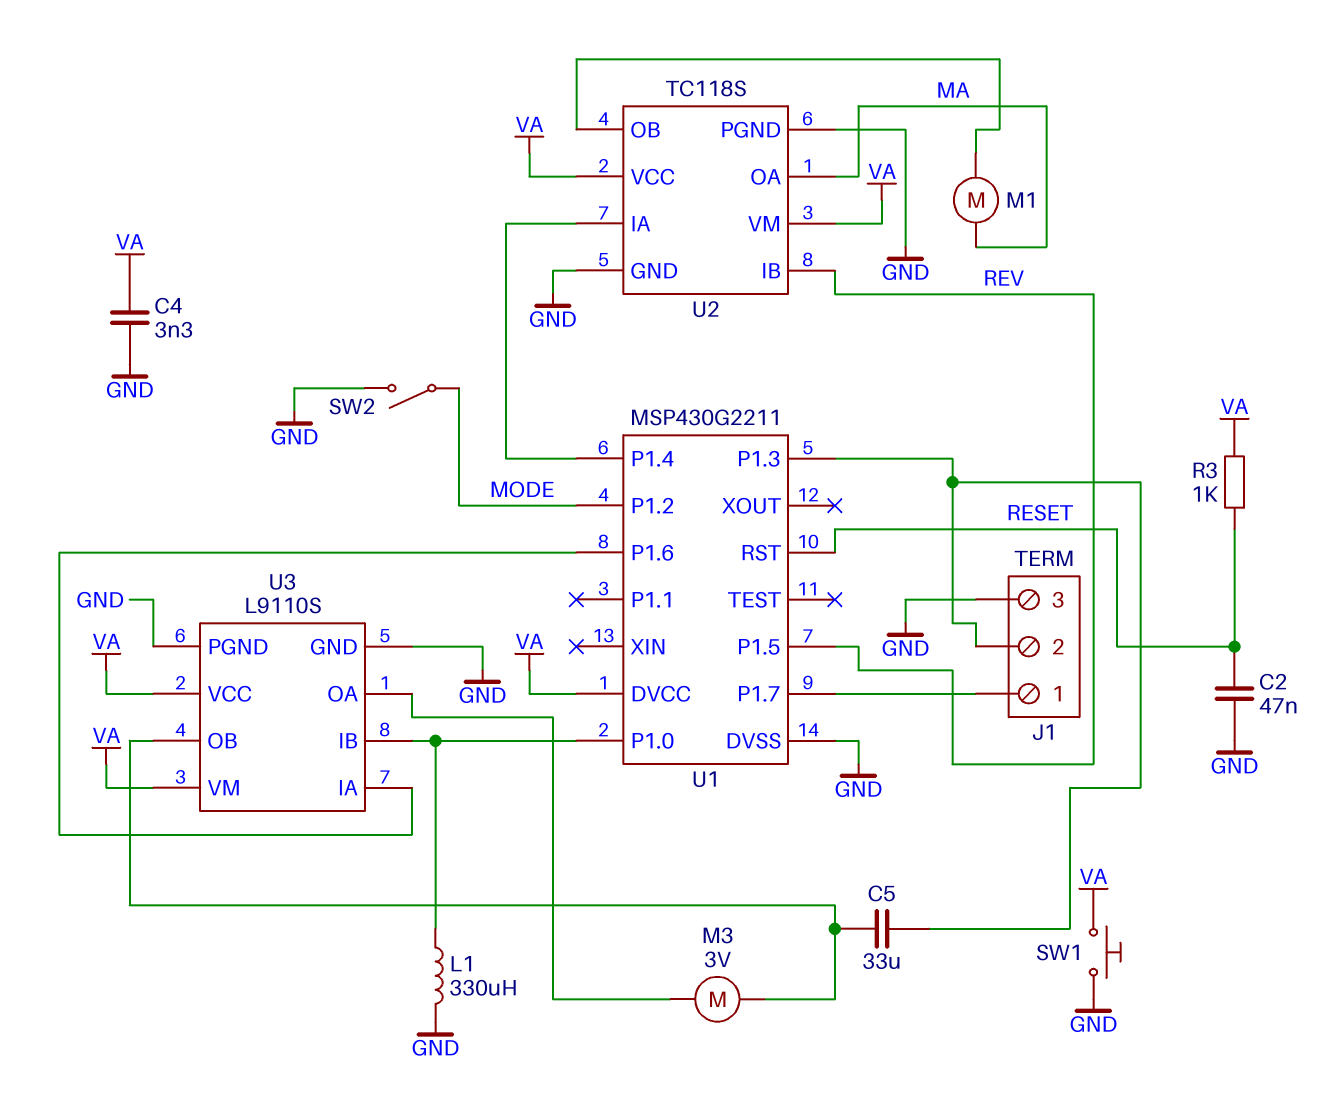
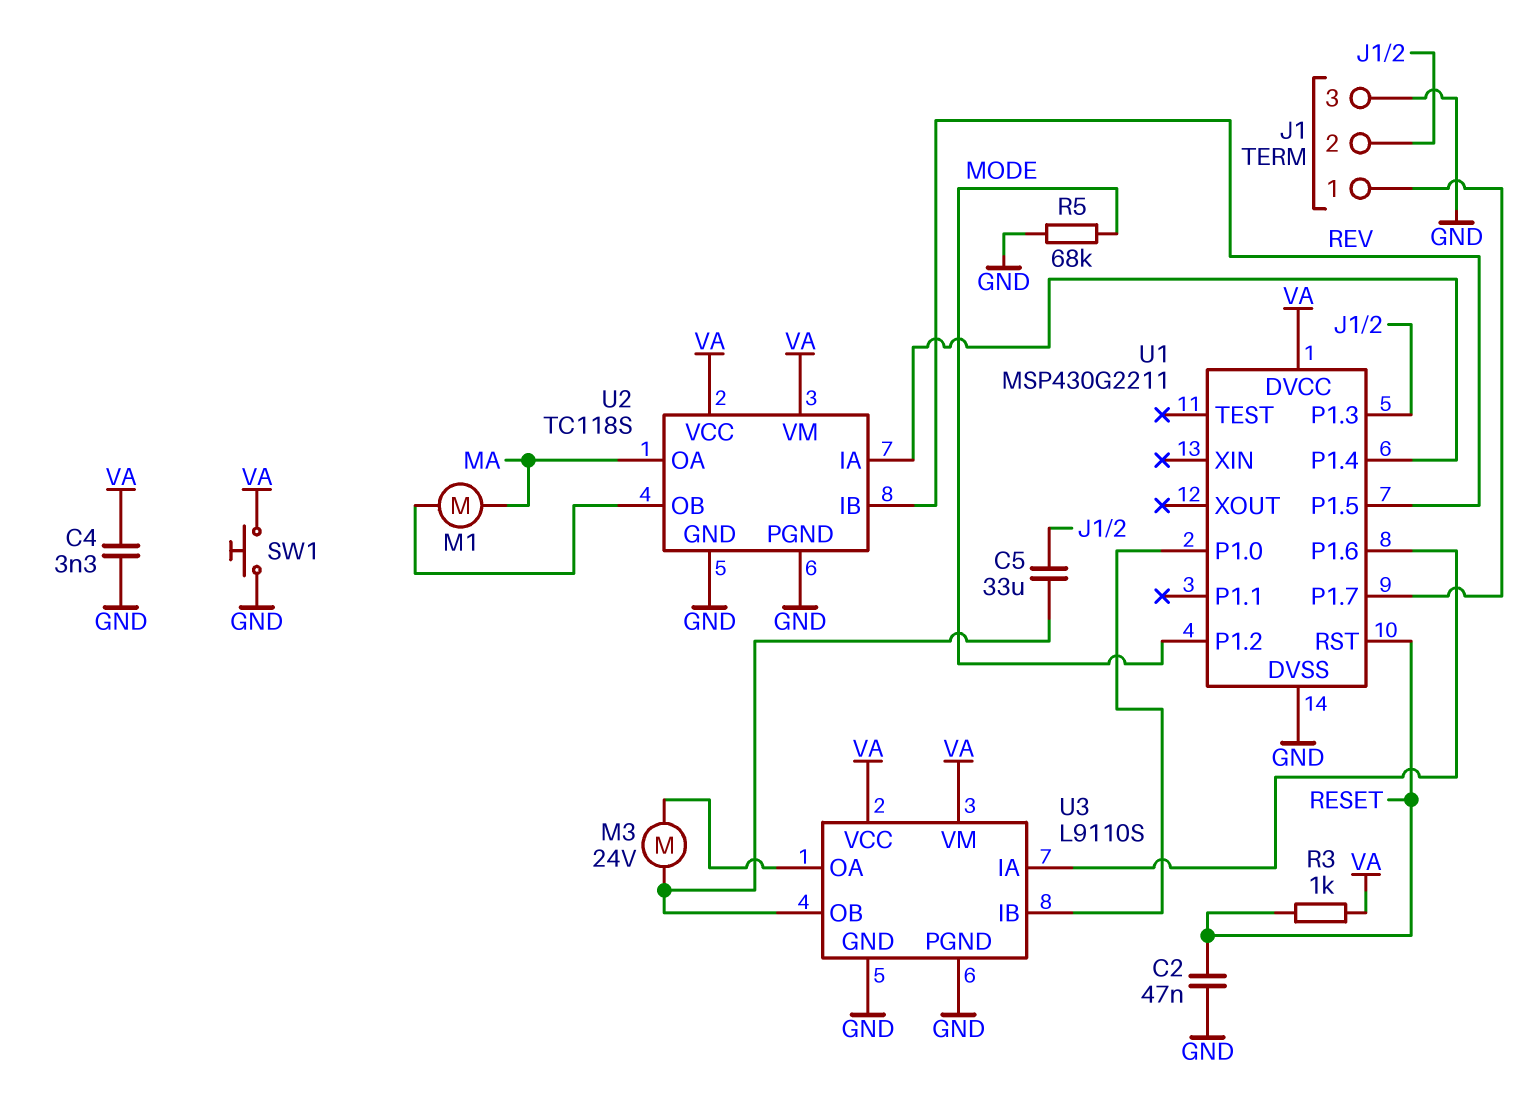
L1: 330uH (GND, U1/P1.0) -> none
M3: motor 3V (U3/OA, U3/OB) -> motor 24V (U3/OA, U3/OB)
R5: none -> 68k (GND, MODE)
SW2: switch (GND, MODE) -> none

